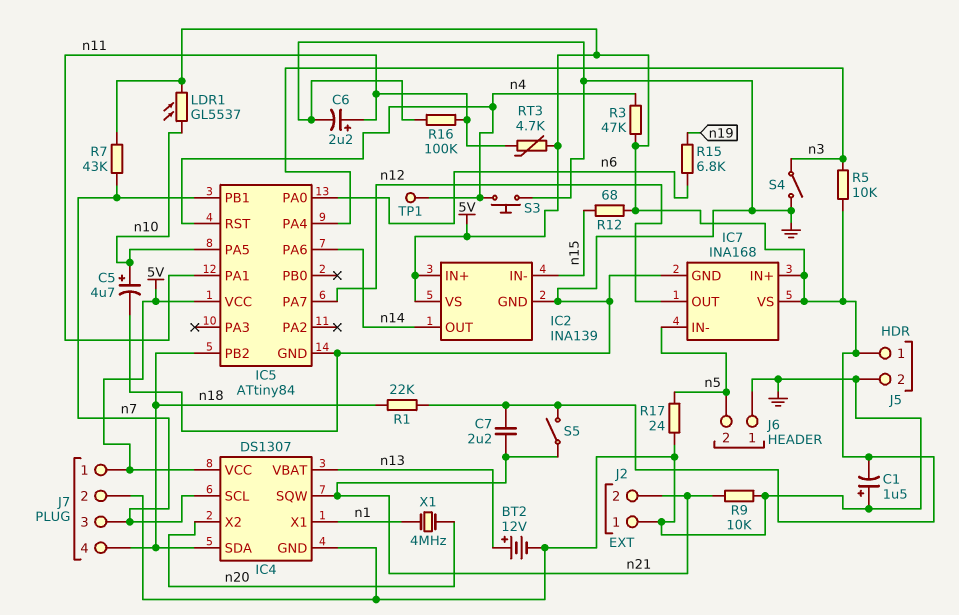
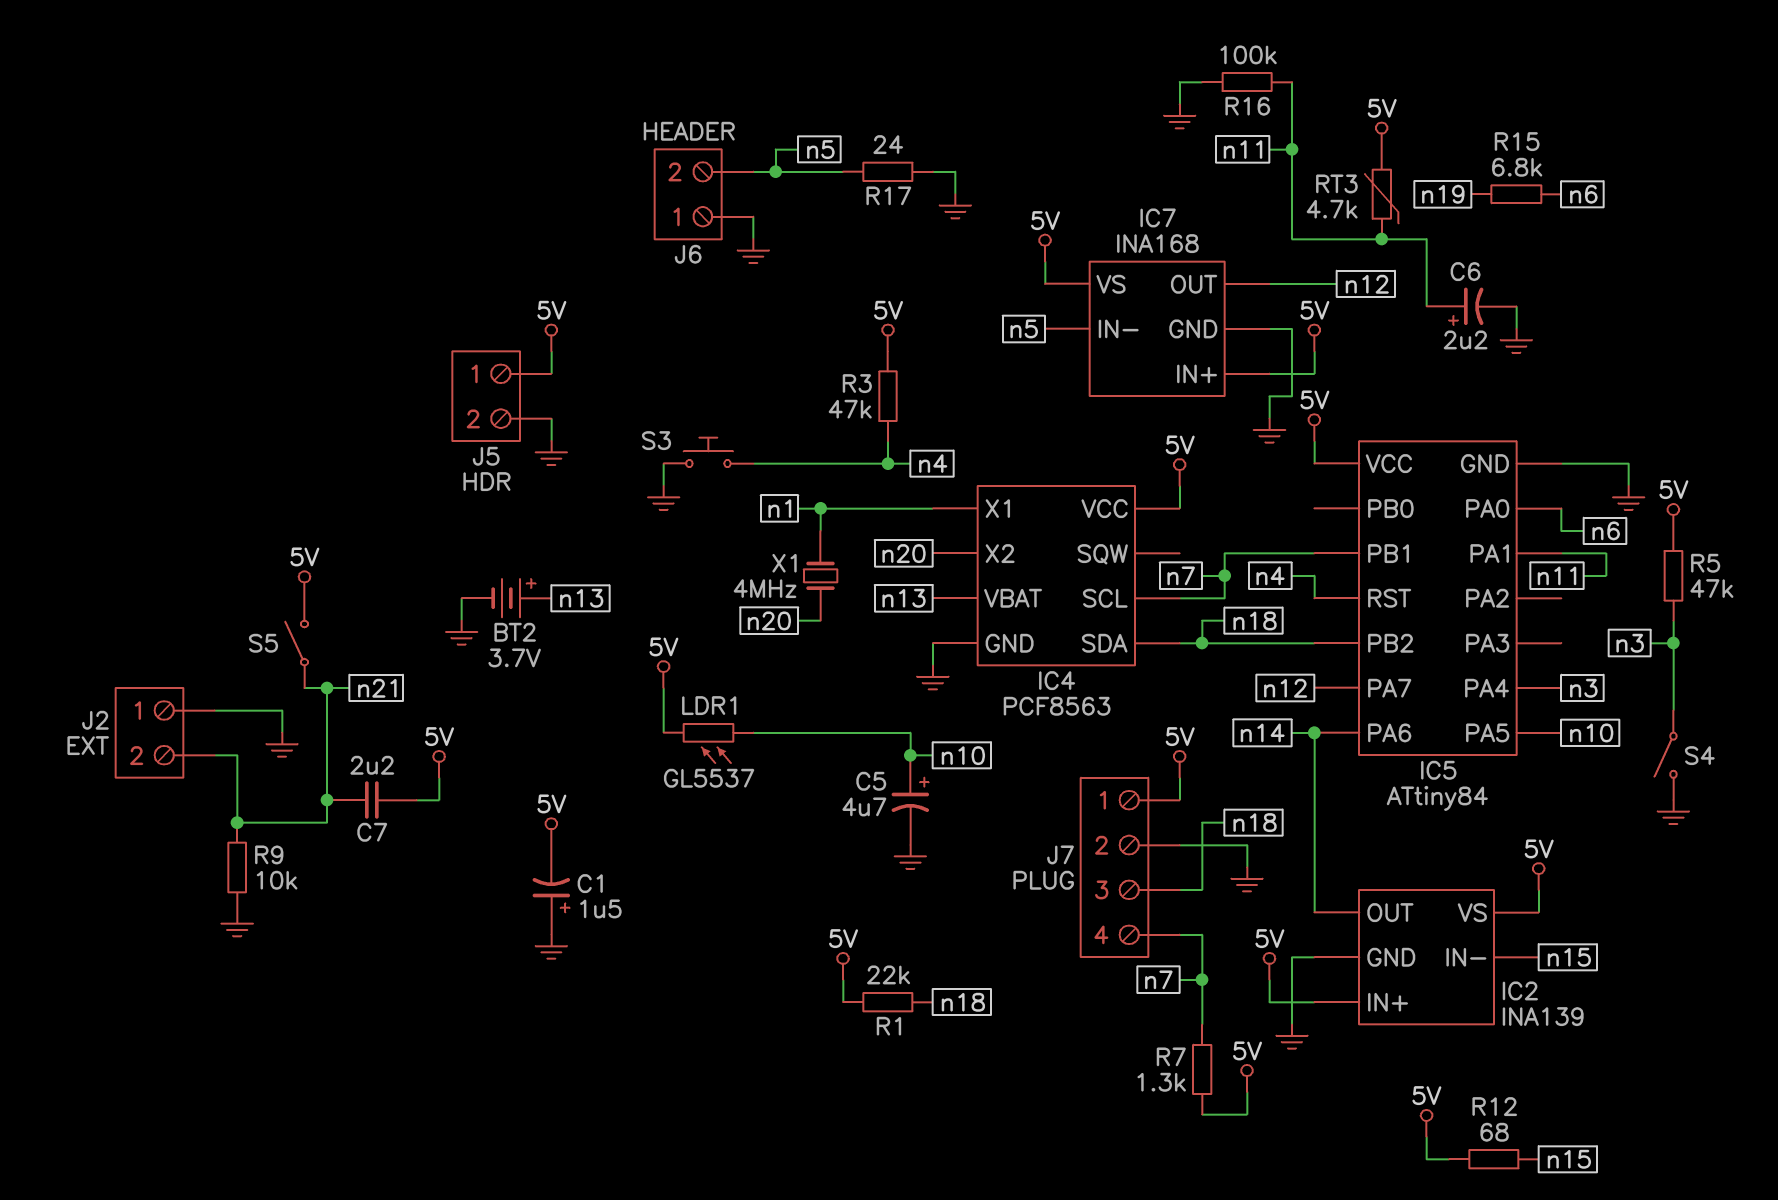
BT2: 12V (plus n13, minus GND) -> 3.7V (plus n13, minus GND)
IC4: DS1307 -> PCF8563
IC4 pin SQW: n21 -> none
J7 pin 3: n7 -> n18
J7 pin 4: n18 -> n7
R5: 10k (5V, n3) -> 47k (5V, n3)
R7: 43k (5V, n7) -> 1.3k (5V, n7)
TP1: test point (n4) -> none

